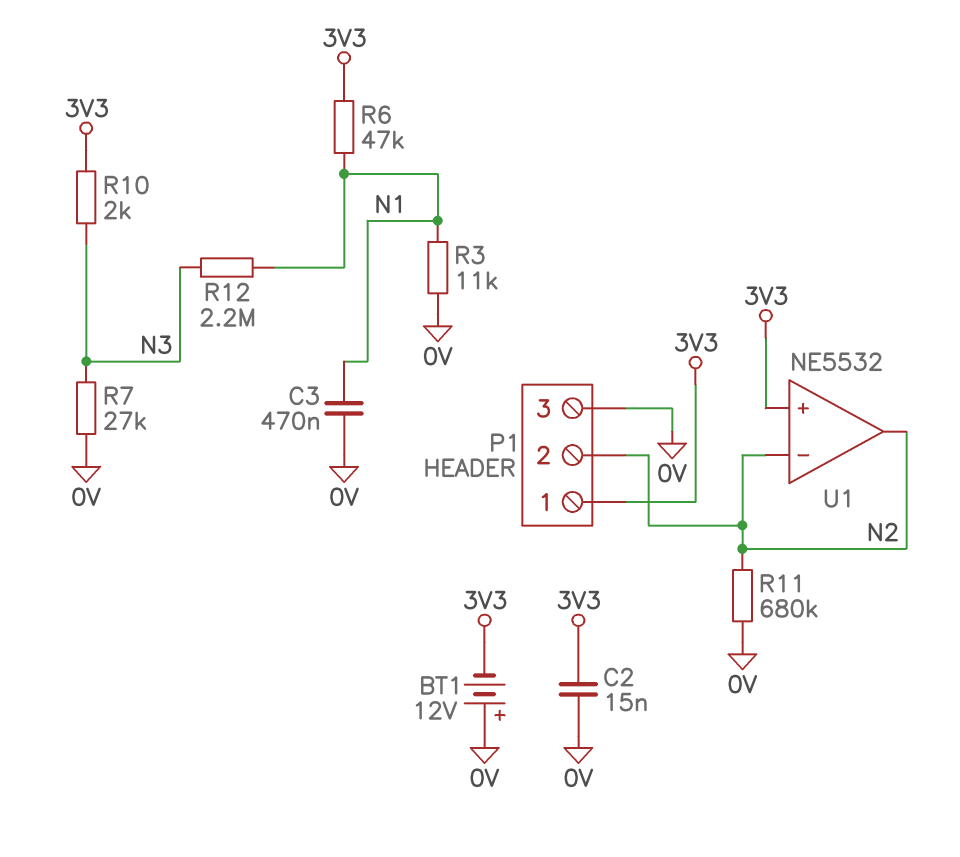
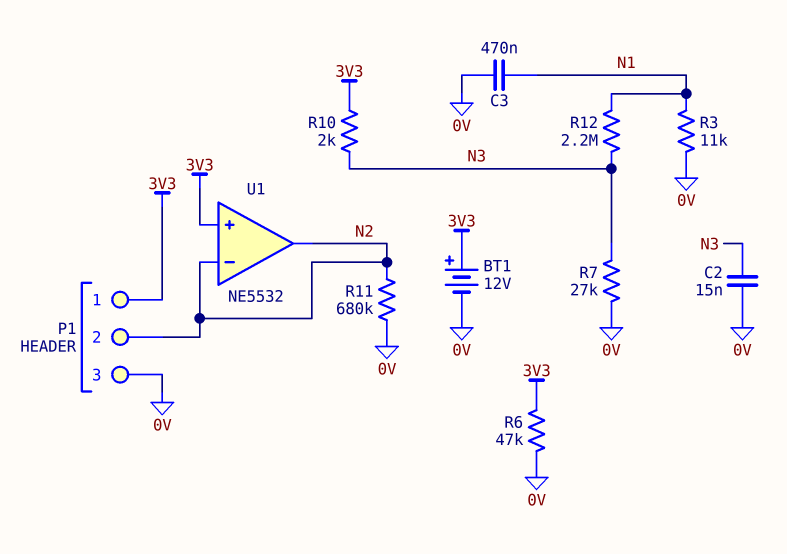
BT1: 12V (plus 0V, minus 3V3) -> 12V (plus 3V3, minus 0V)
C2: 15nF (0V, 3V3) -> 15nF (0V, N3)
R6: 47k (3V3, N1) -> 47k (0V, 3V3)

